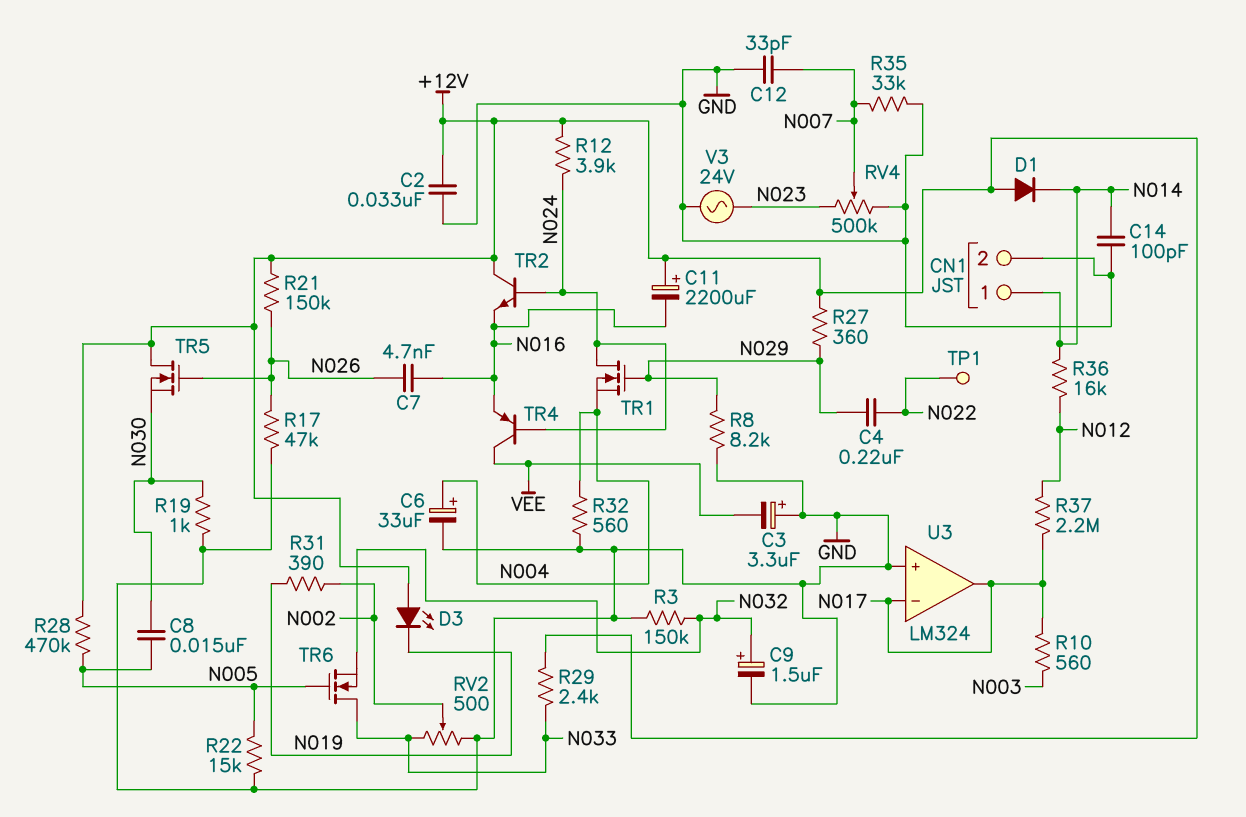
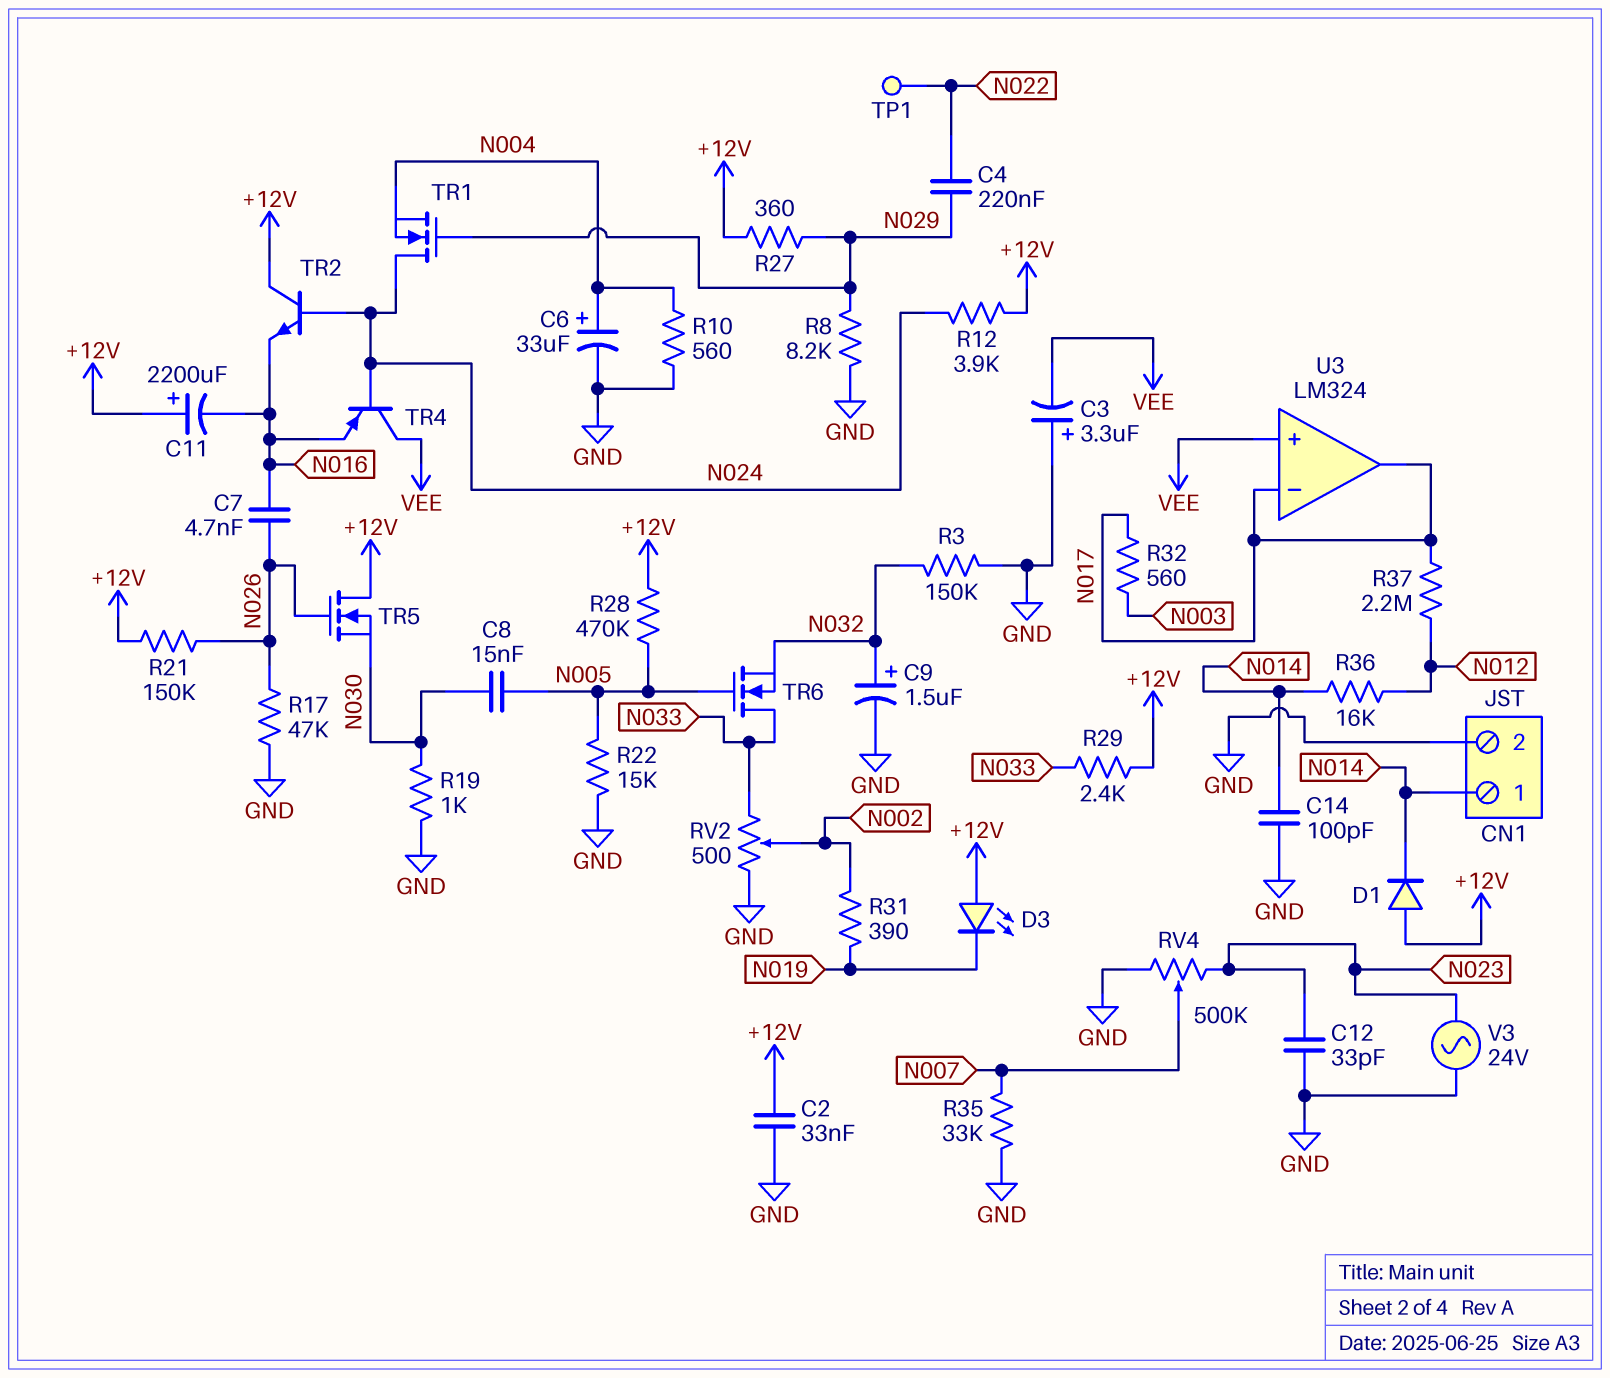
C12: 33pF (GND, N007) -> 33pF (GND, N023)
R10: 560 (N003, N017) -> 560 (GND, N004)
R32: 560 (GND, N004) -> 560 (N003, N017)
U3 pin in+: GND -> VEE

